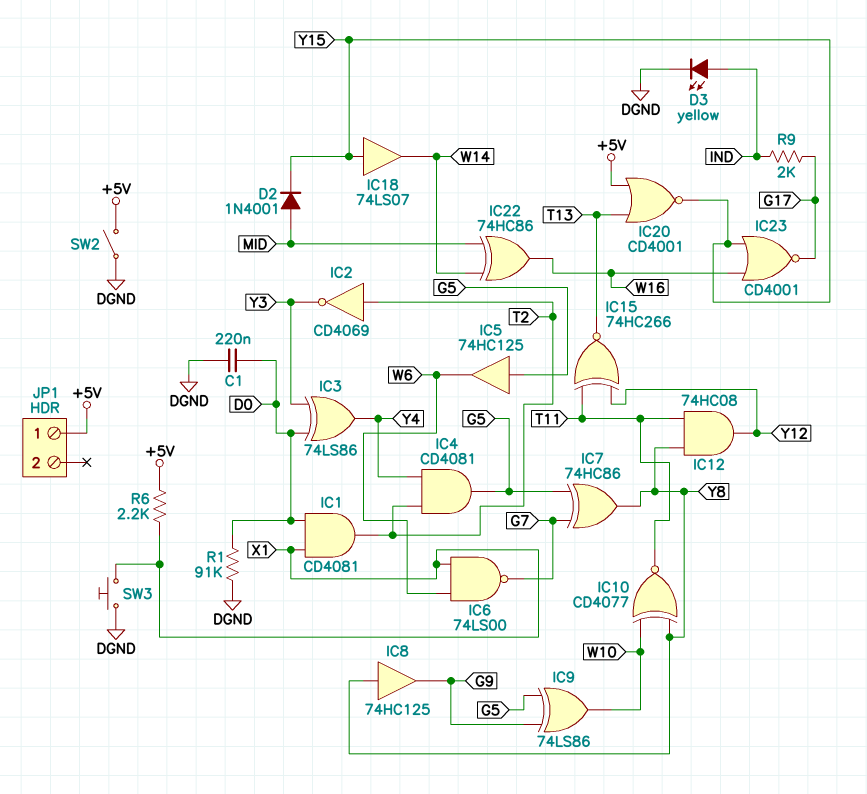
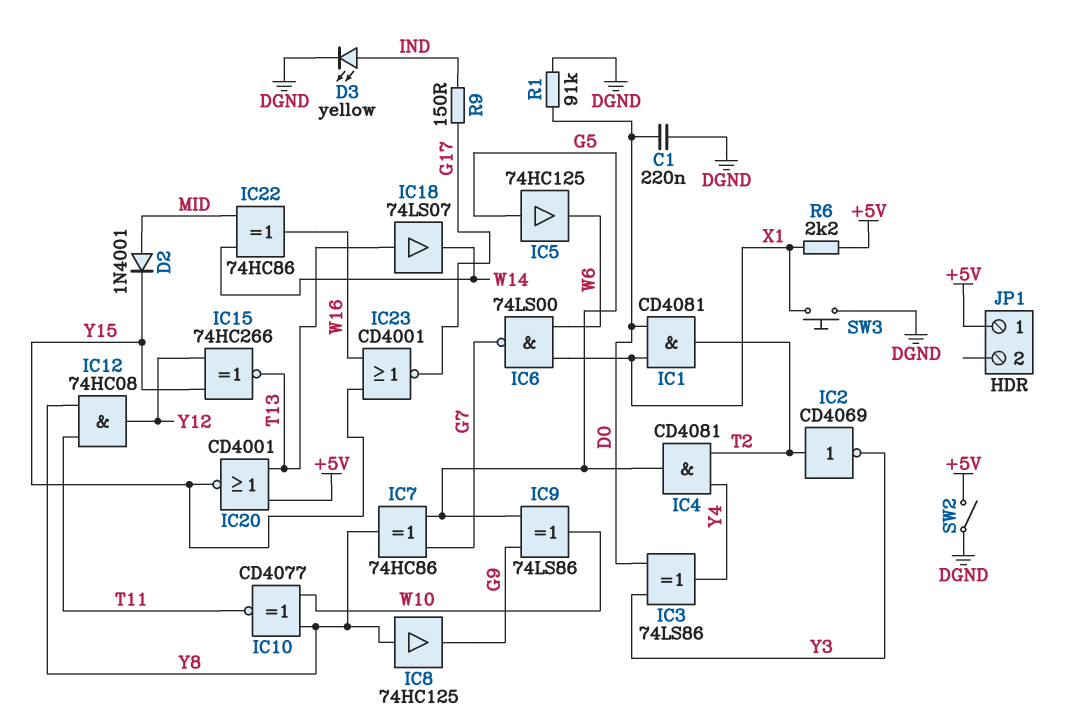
IC15: XNOR 74HC266 (in T11, in Y12, out T13) -> XNOR 74HC266 (in Y12, in Y15, out T13)
IC18: buffer 74LS07 (in Y15, out W14) -> buffer 74LS07 (in T13, out W14)
R9: 2k (G17, IND) -> 150 (G17, IND)

